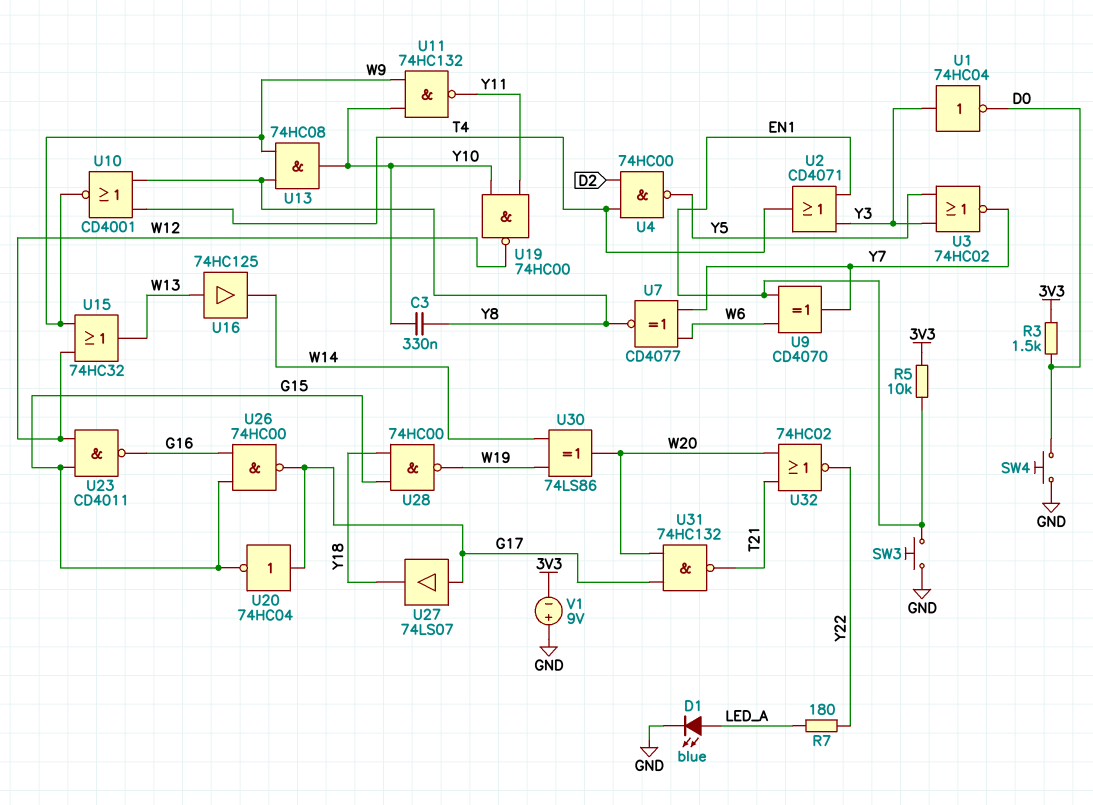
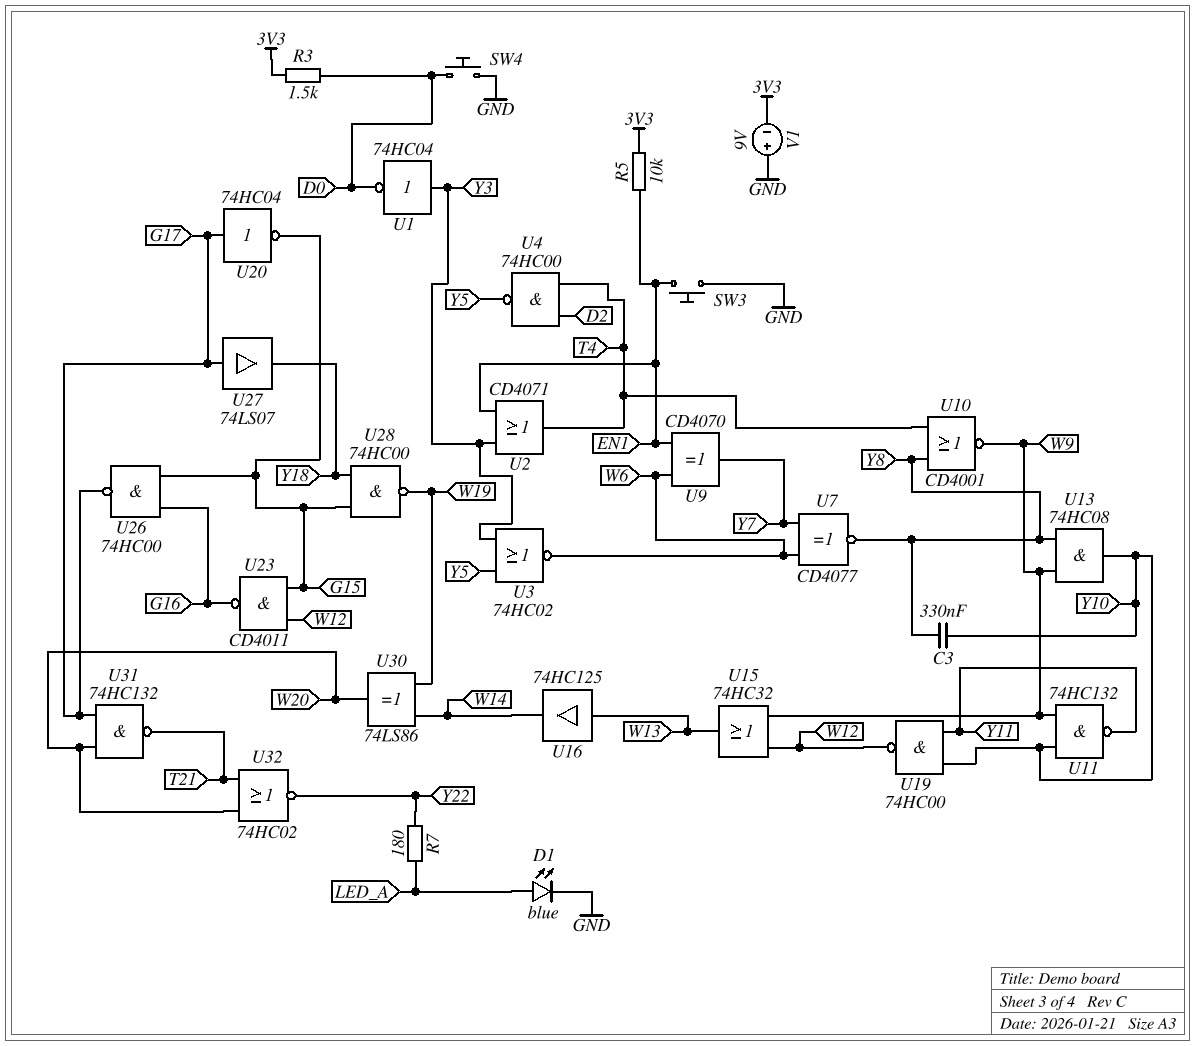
U3: NOR 74HC02 (in Y3, in Y5, out Y7) -> NOR 74HC02 (in Y3, in Y5, out W6)

